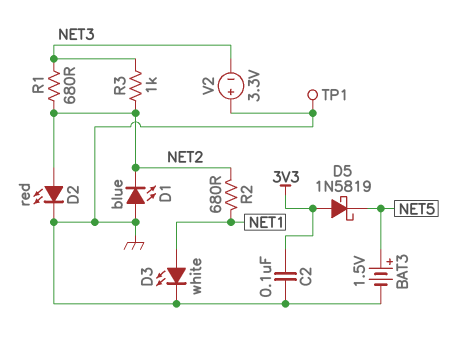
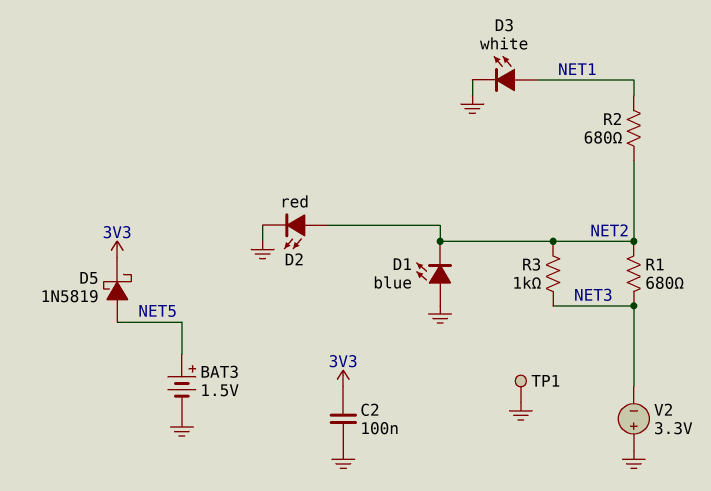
D5: schottky 1N5819 (A 3V3, K NET5) -> schottky 1N5819 (A NET5, K 3V3)

